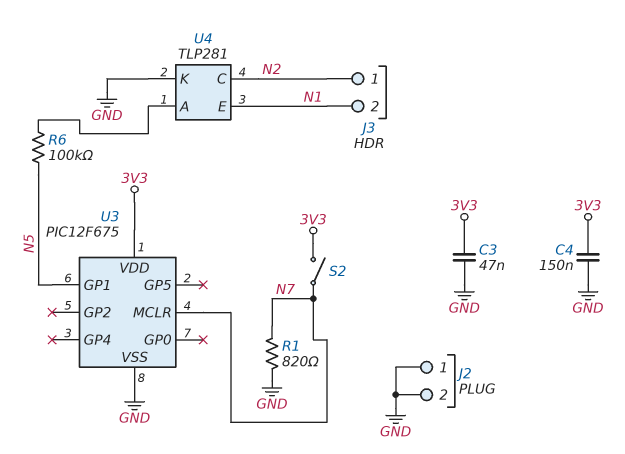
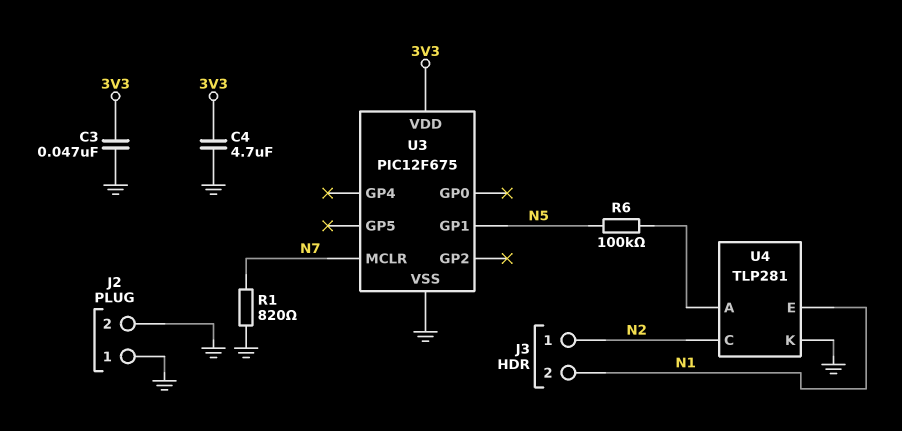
C4: 150nF (3V3, GND) -> 4.7uF (3V3, GND)
S2: switch (3V3, N7) -> none

